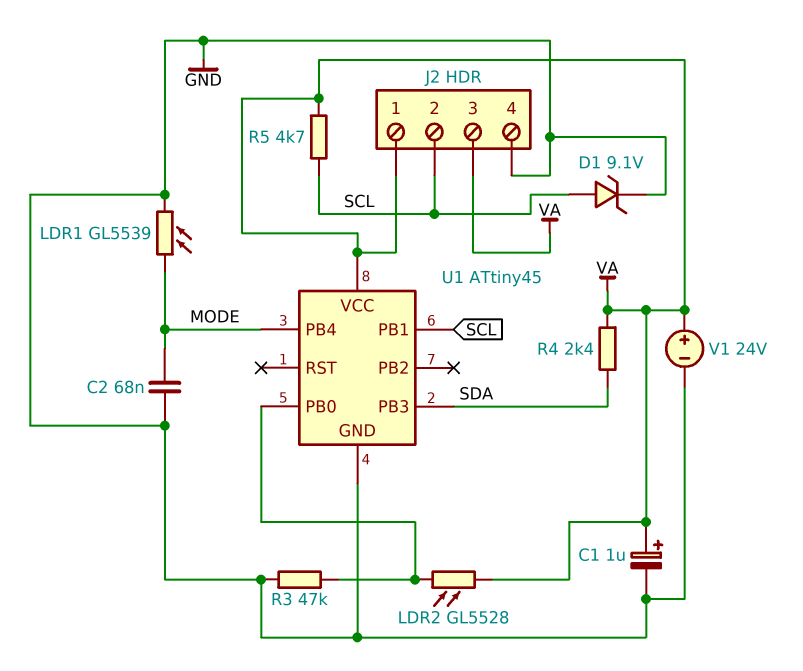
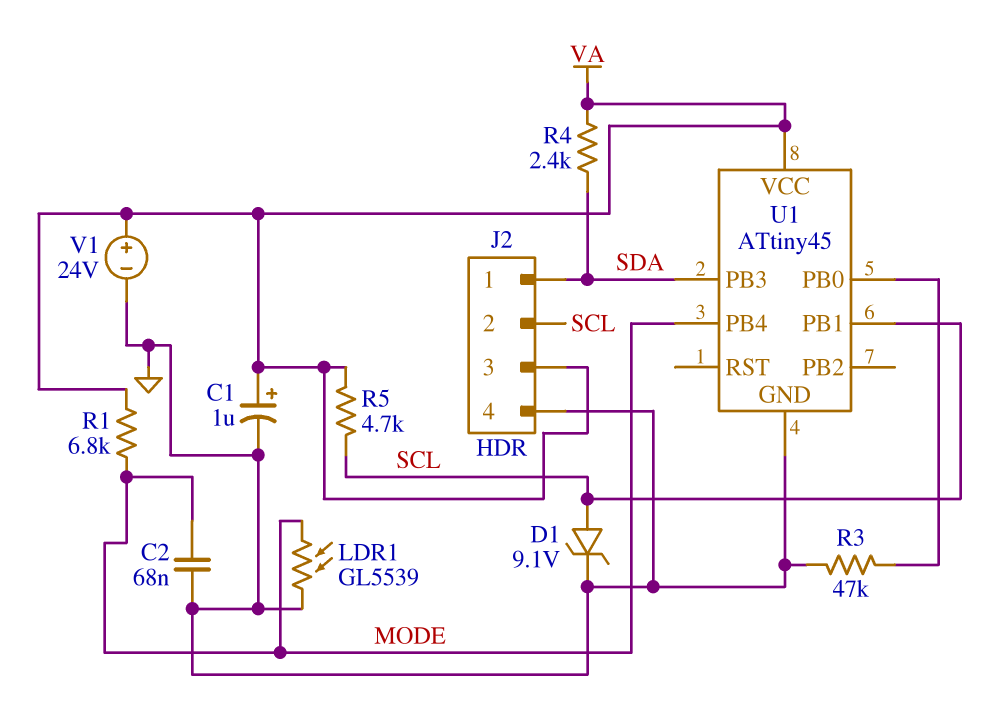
J2 pin 1: VA -> SDA
LDR2: GL5528 (U1/PB0, VA) -> none
R1: none -> 6.8k (MODE, VA)

